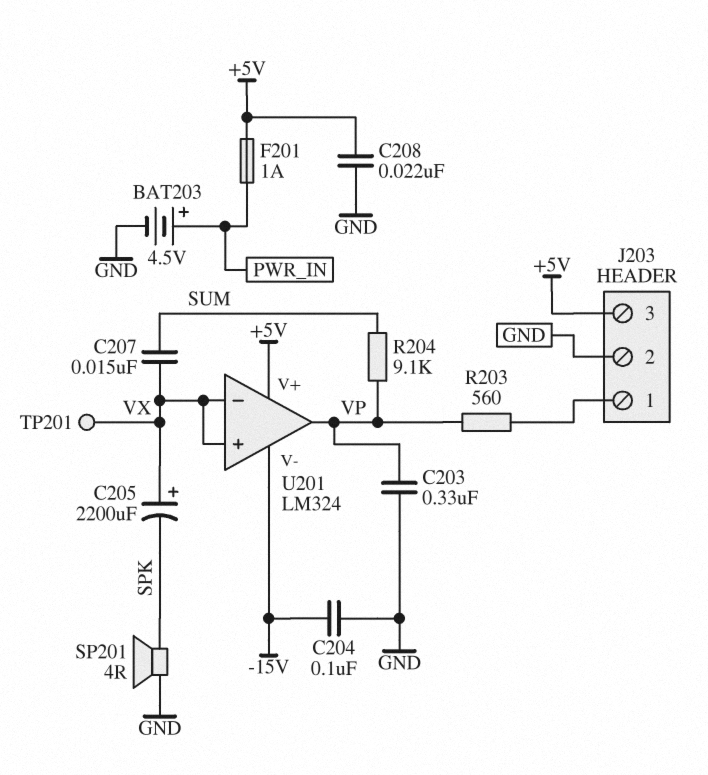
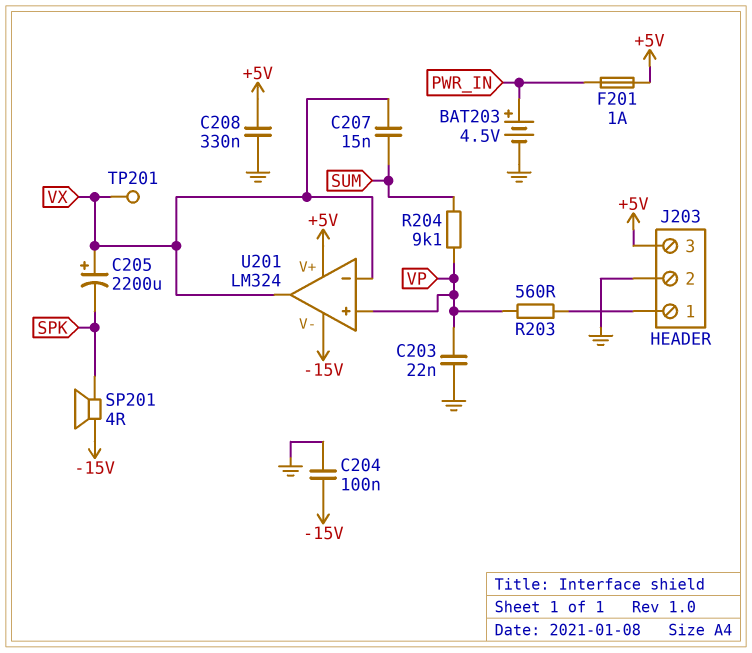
C203: 330nF (GND, VP) -> 22nF (GND, VP)
C208: 22nF (+5V, GND) -> 330nF (+5V, GND)
SP201: speaker 4R (GND, SPK) -> speaker 4R (-15V, SPK)
U201 pin in+: VX -> VP
U201 pin out: VP -> VX

